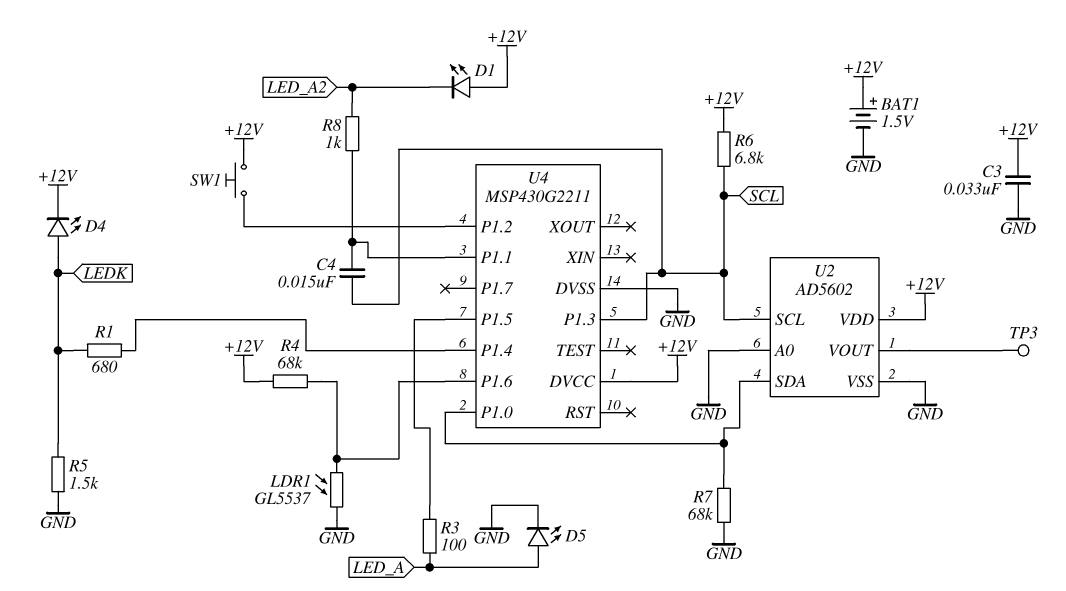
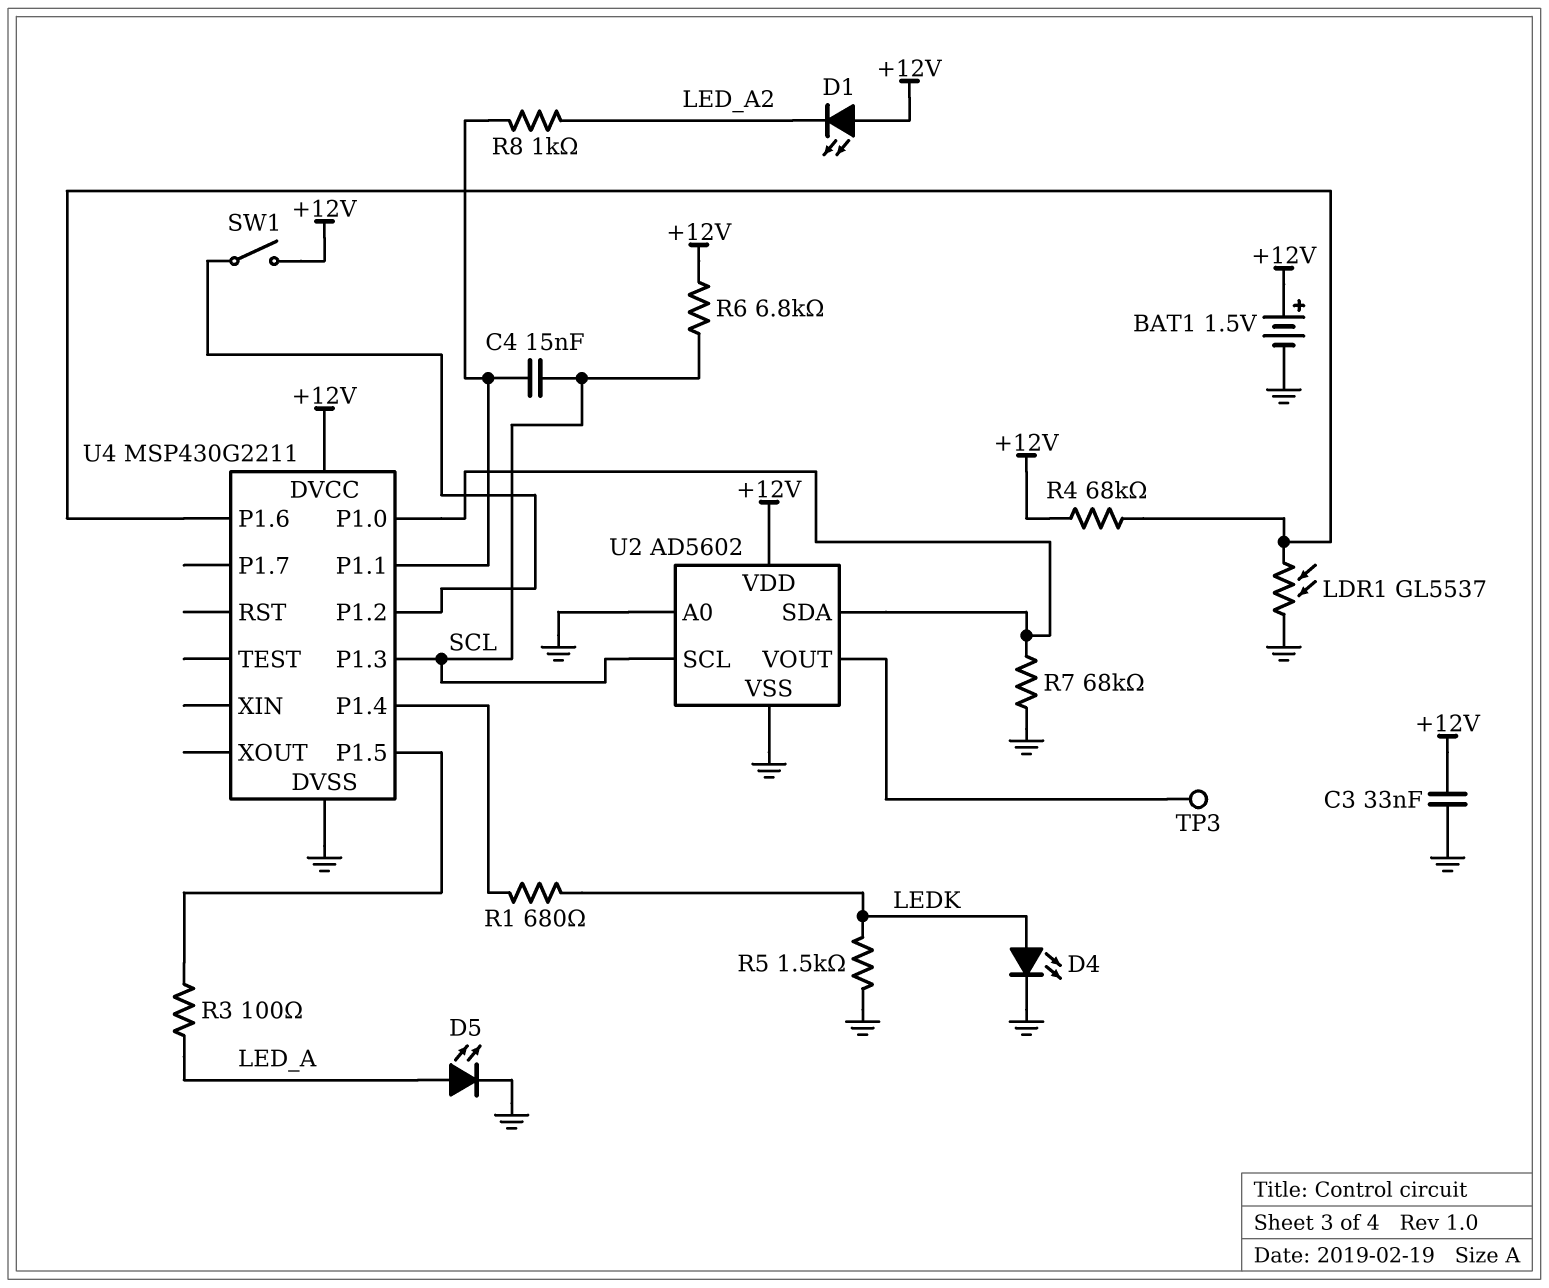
D4: LED (A LEDK, K +12V) -> LED (A LEDK, K GND)
SW1: button (+12V, U4/P1.2) -> switch (+12V, U4/P1.2)

